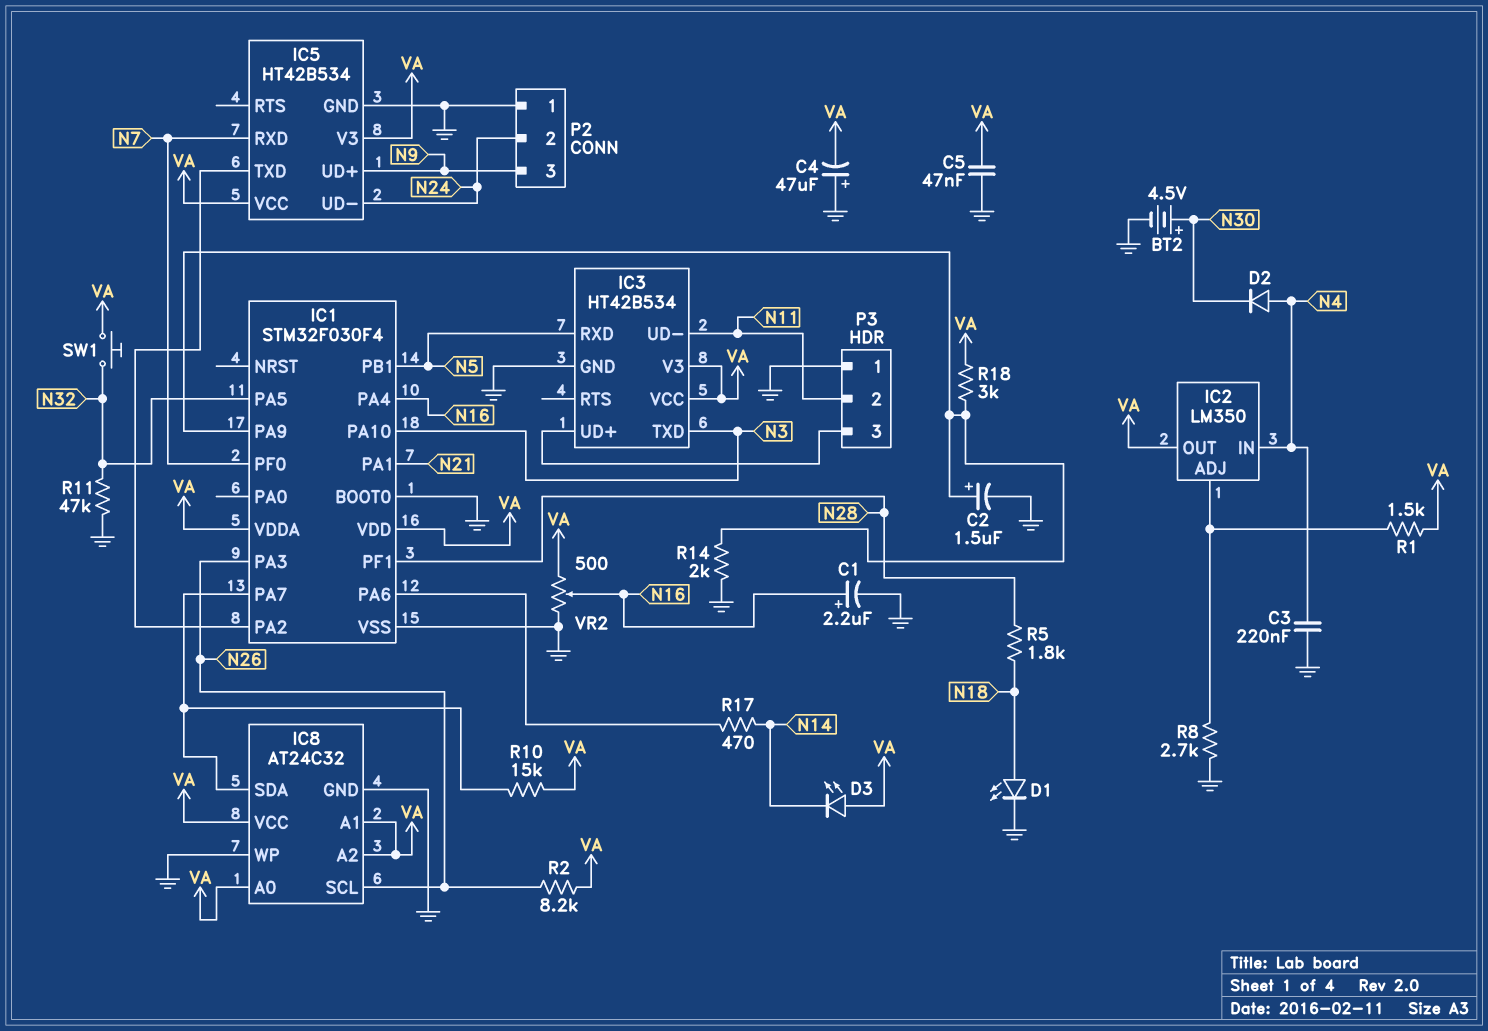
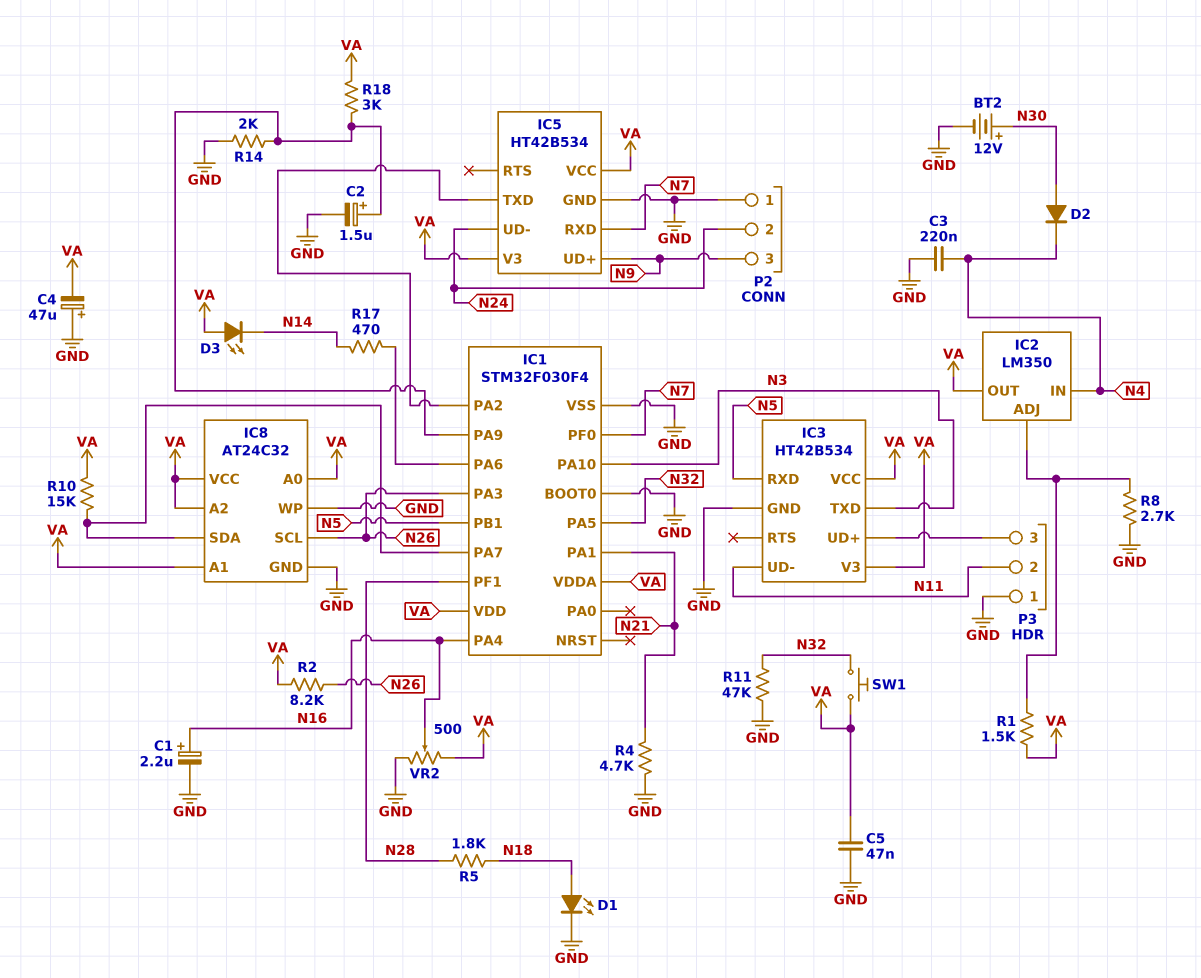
BT2: 4.5V (plus N30, minus GND) -> 12V (plus N30, minus GND)
D2: diode (A N4, K N30) -> diode (A N30, K N4)
R4: none -> 4.7k (GND, N21)

